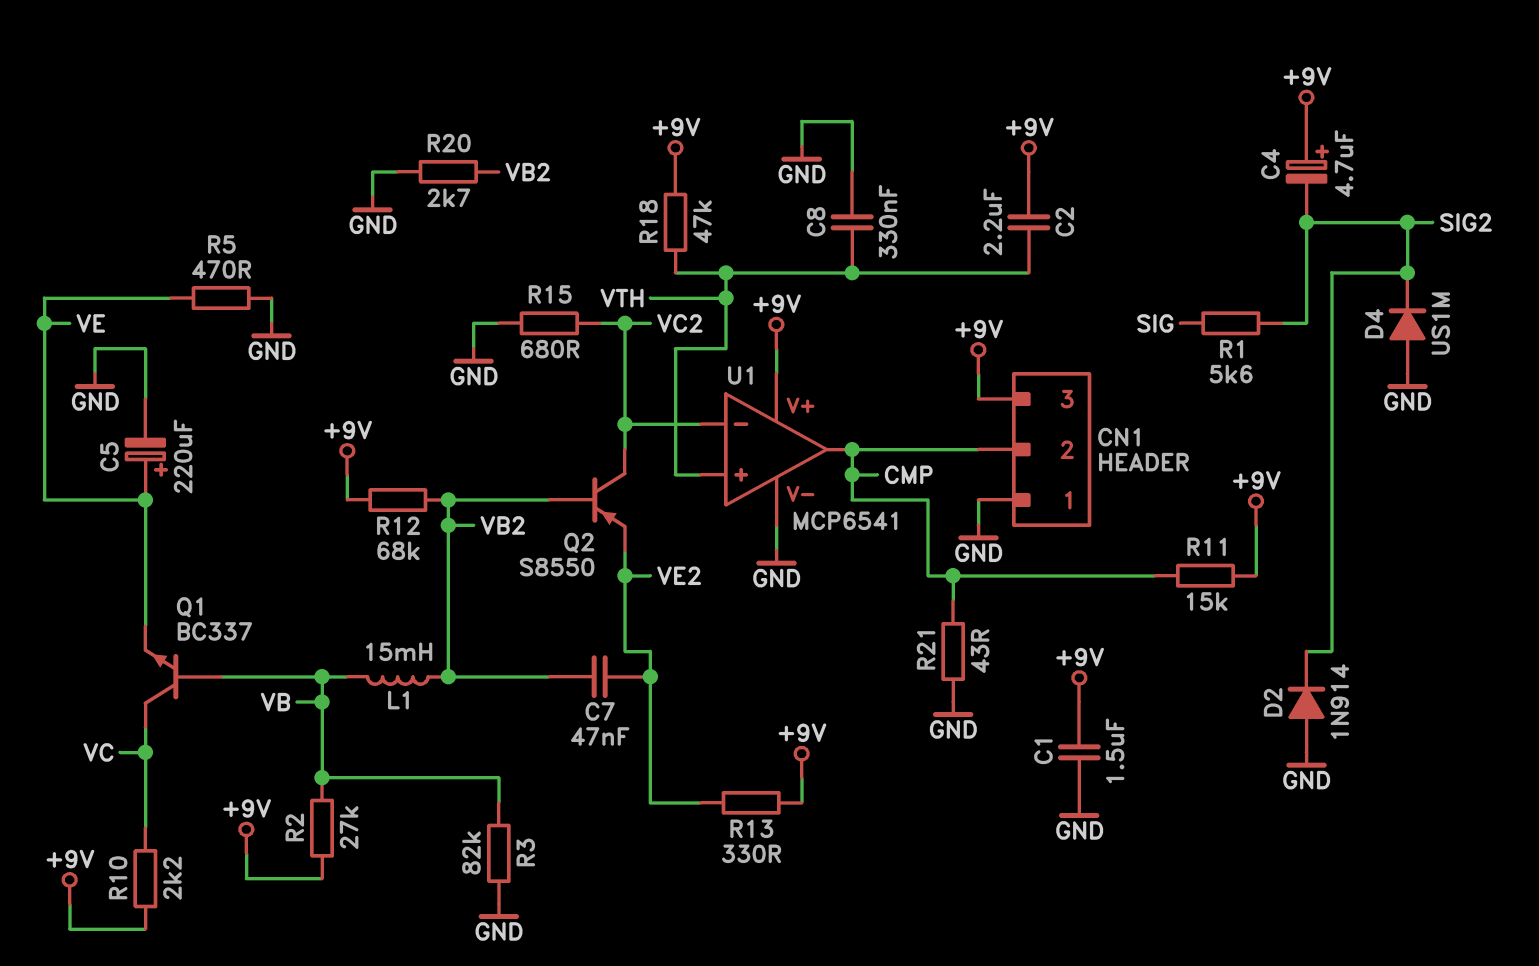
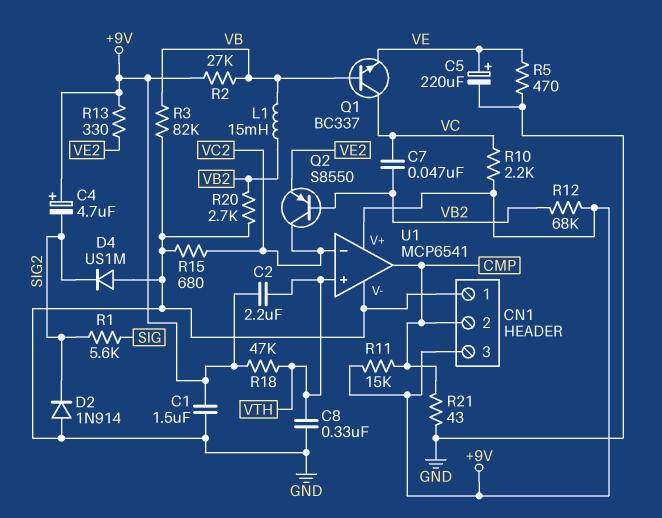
C7: 47nF (VB2, VE2) -> 47nF (VB2, VC)

